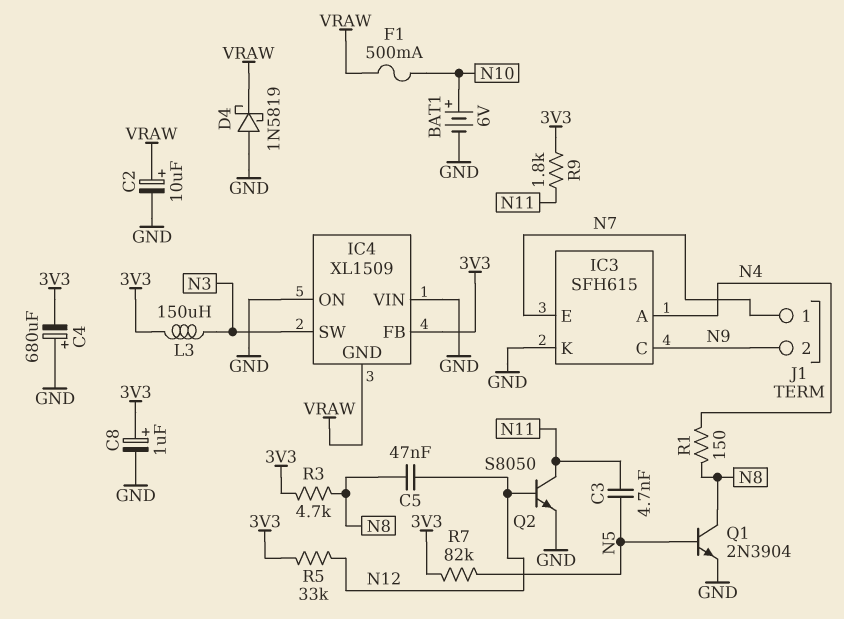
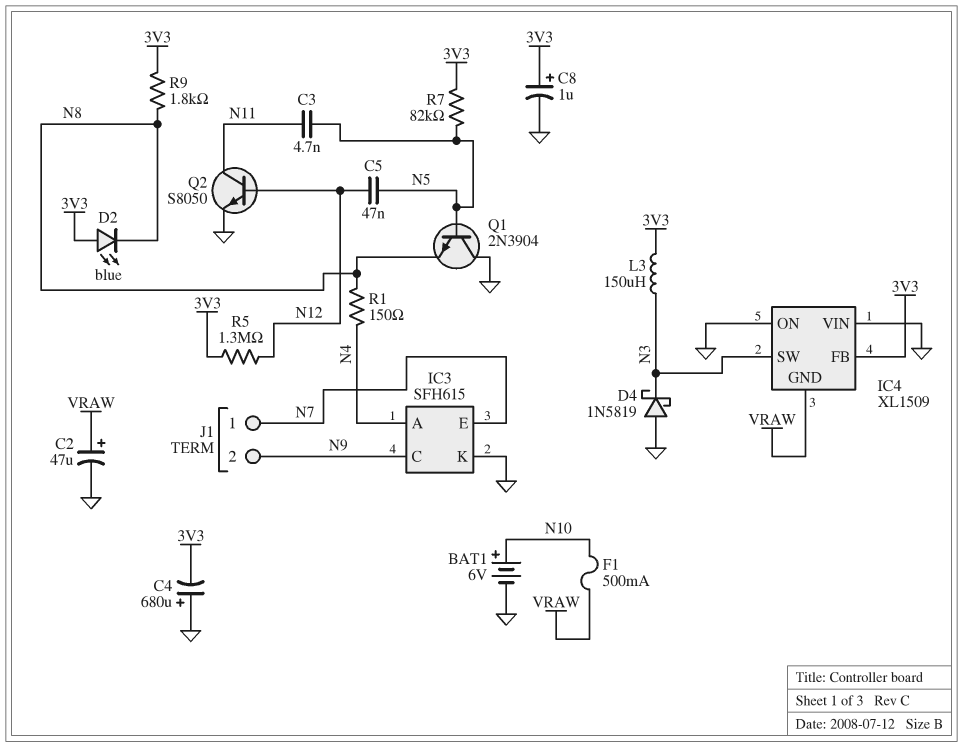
C2: 10uF (plus VRAW, minus GND) -> 47uF (plus VRAW, minus GND)
C5: 47nF (N8, N12) -> 47nF (N5, N12)
D2: none -> LED blue (A 3V3, K N8)
D4: schottky 1N5819 (A GND, K VRAW) -> schottky 1N5819 (A GND, K N3)
Q1: NPN 2N3904 (B N5, C N8, E GND) -> NPN 2N3904 (B N5, C GND, E N8)
R3: 4.7k (3V3, N8) -> none
R5: 33k (3V3, N12) -> 1.3M (3V3, N12)
R9: 1.8k (3V3, N11) -> 1.8k (3V3, N8)

